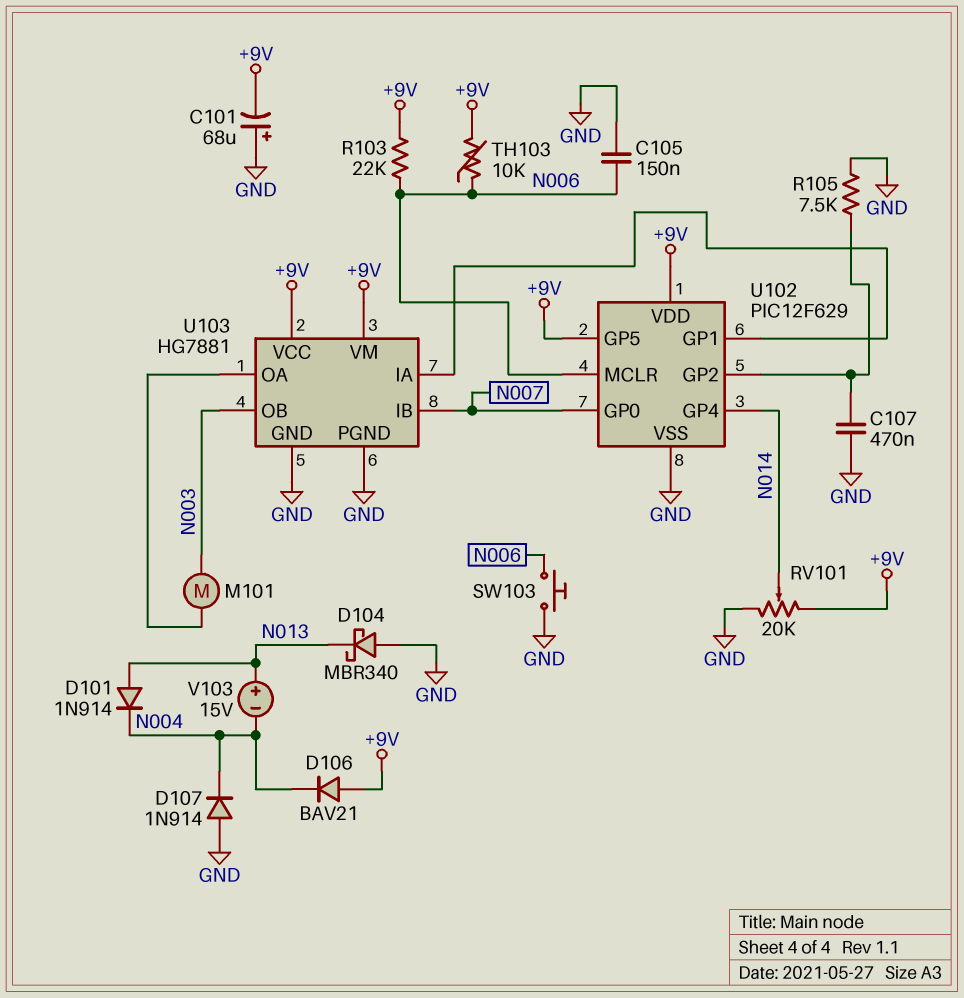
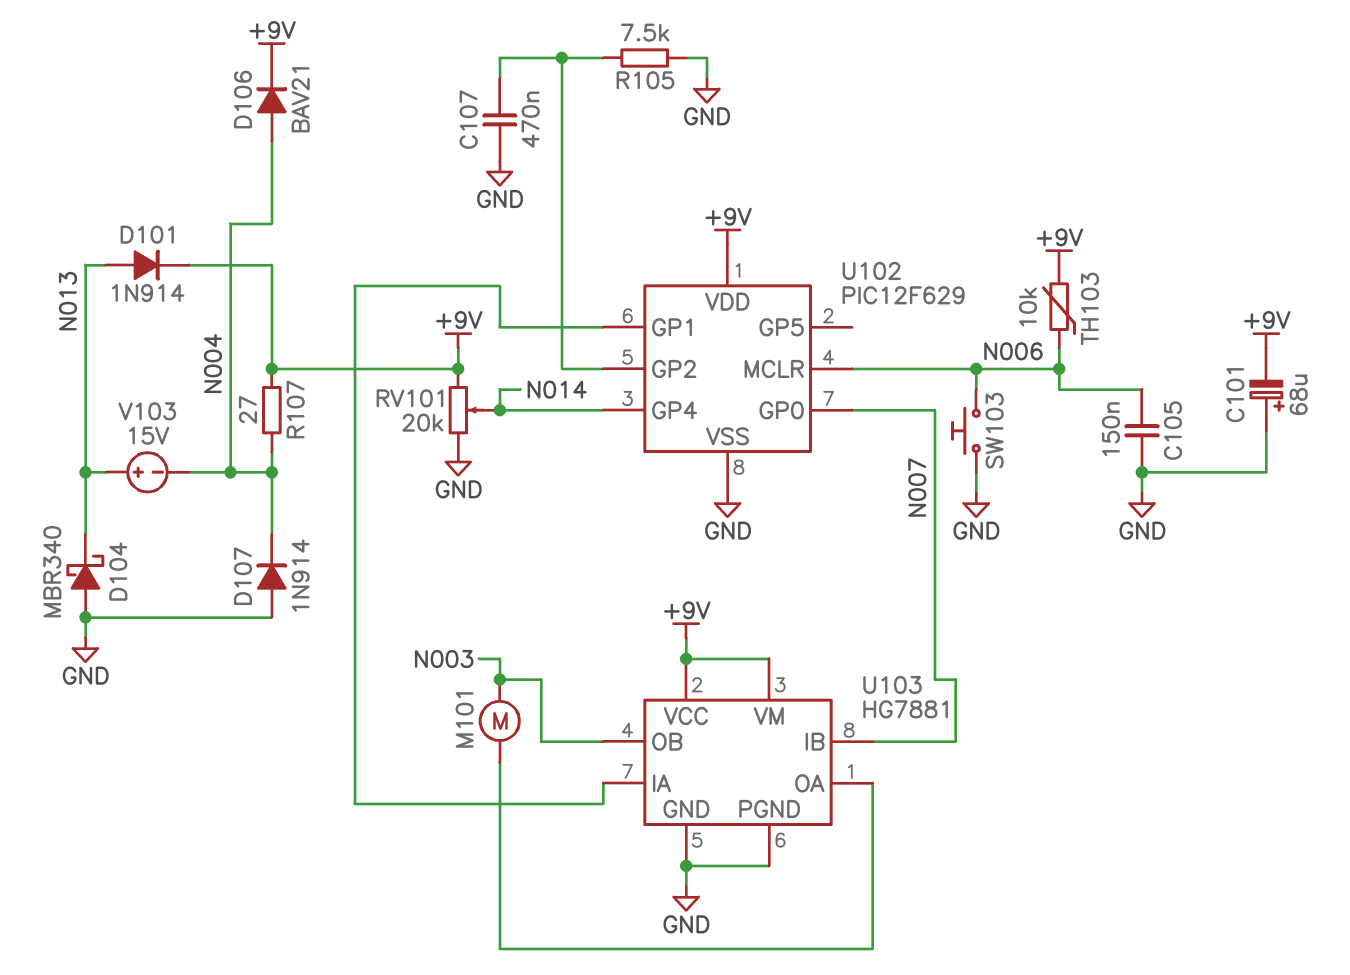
D101: diode 1N914 (A N013, K N004) -> diode 1N914 (A N013, K +9V)
D106: diode BAV21 (A +9V, K N004) -> diode BAV21 (A N004, K +9V)
R103: 22k (+9V, N006) -> none
R107: none -> 27 (+9V, N004)
U102 pin GP5: +9V -> none

